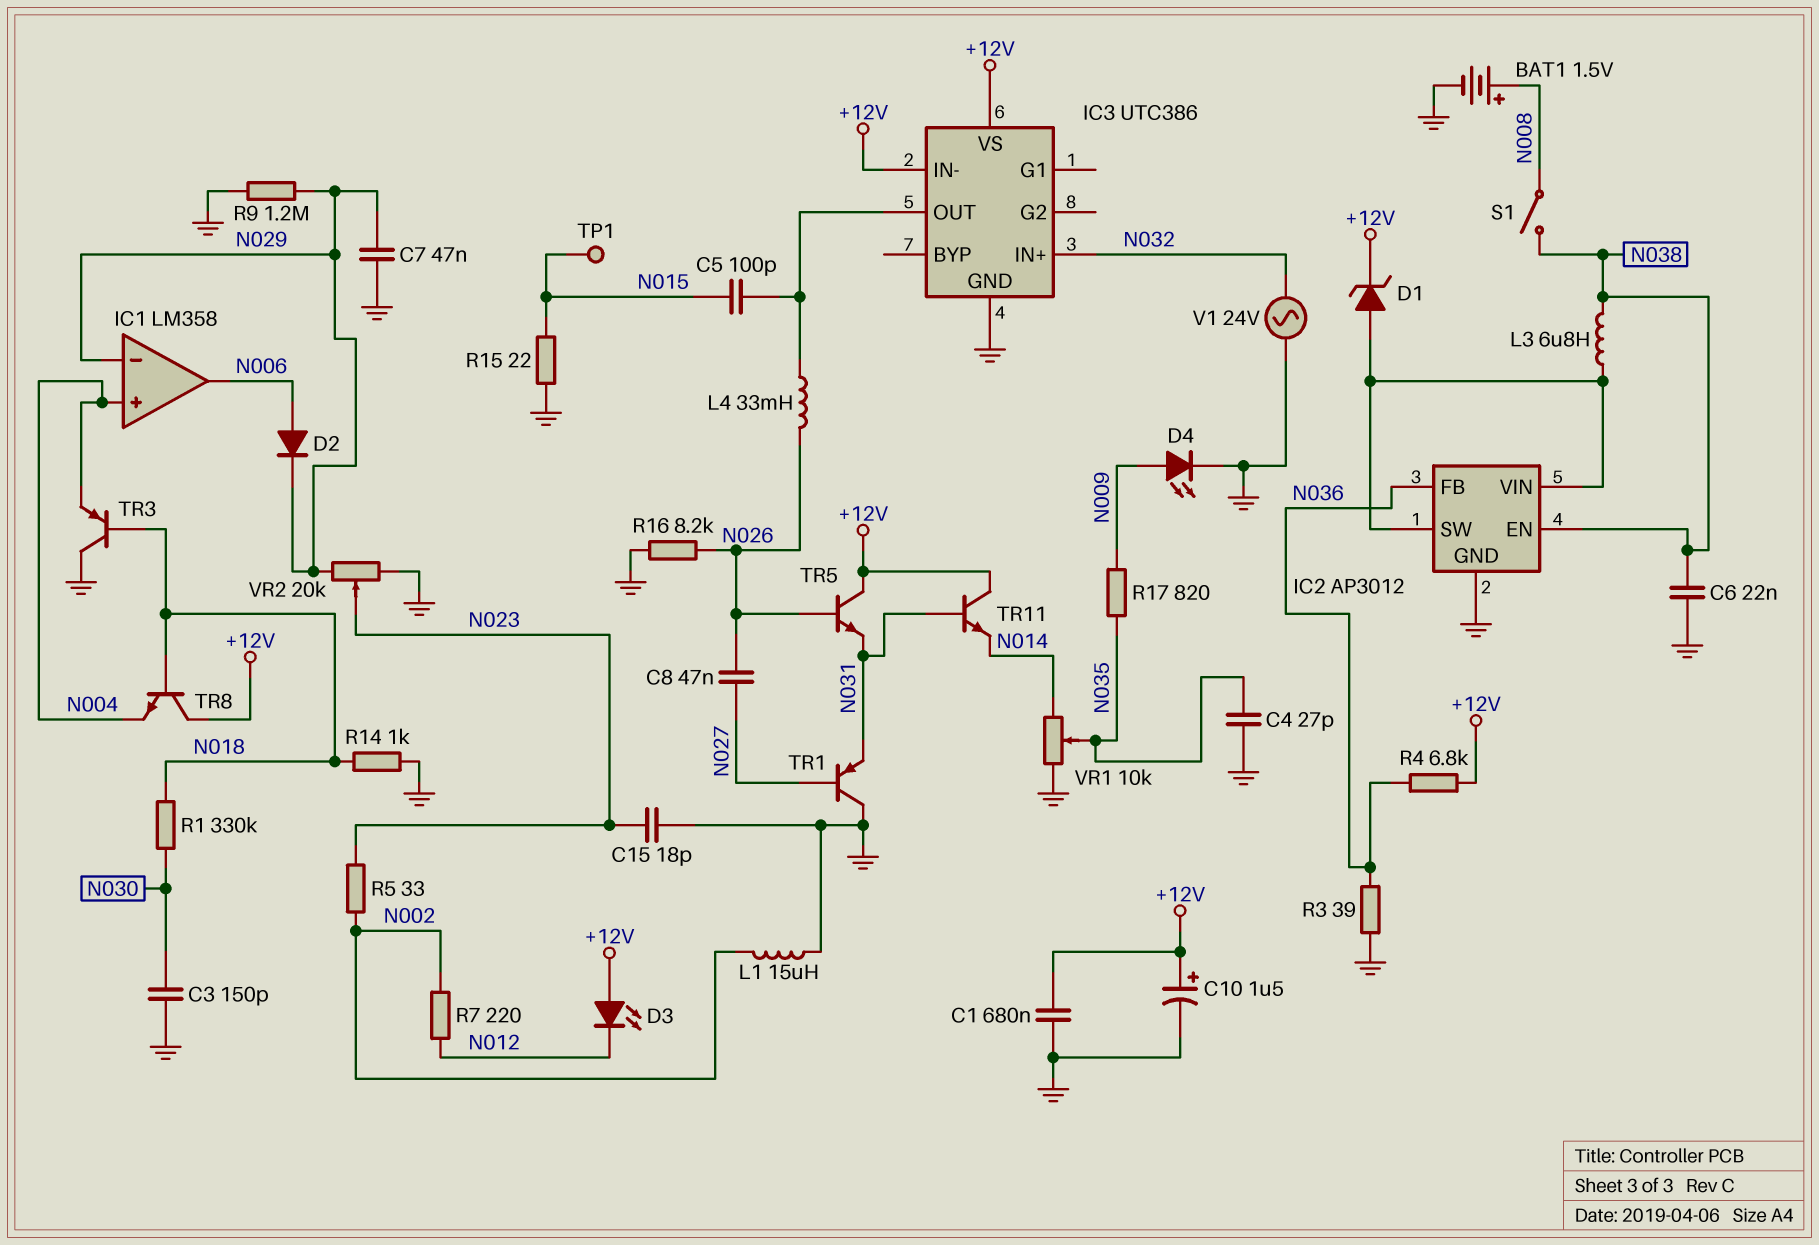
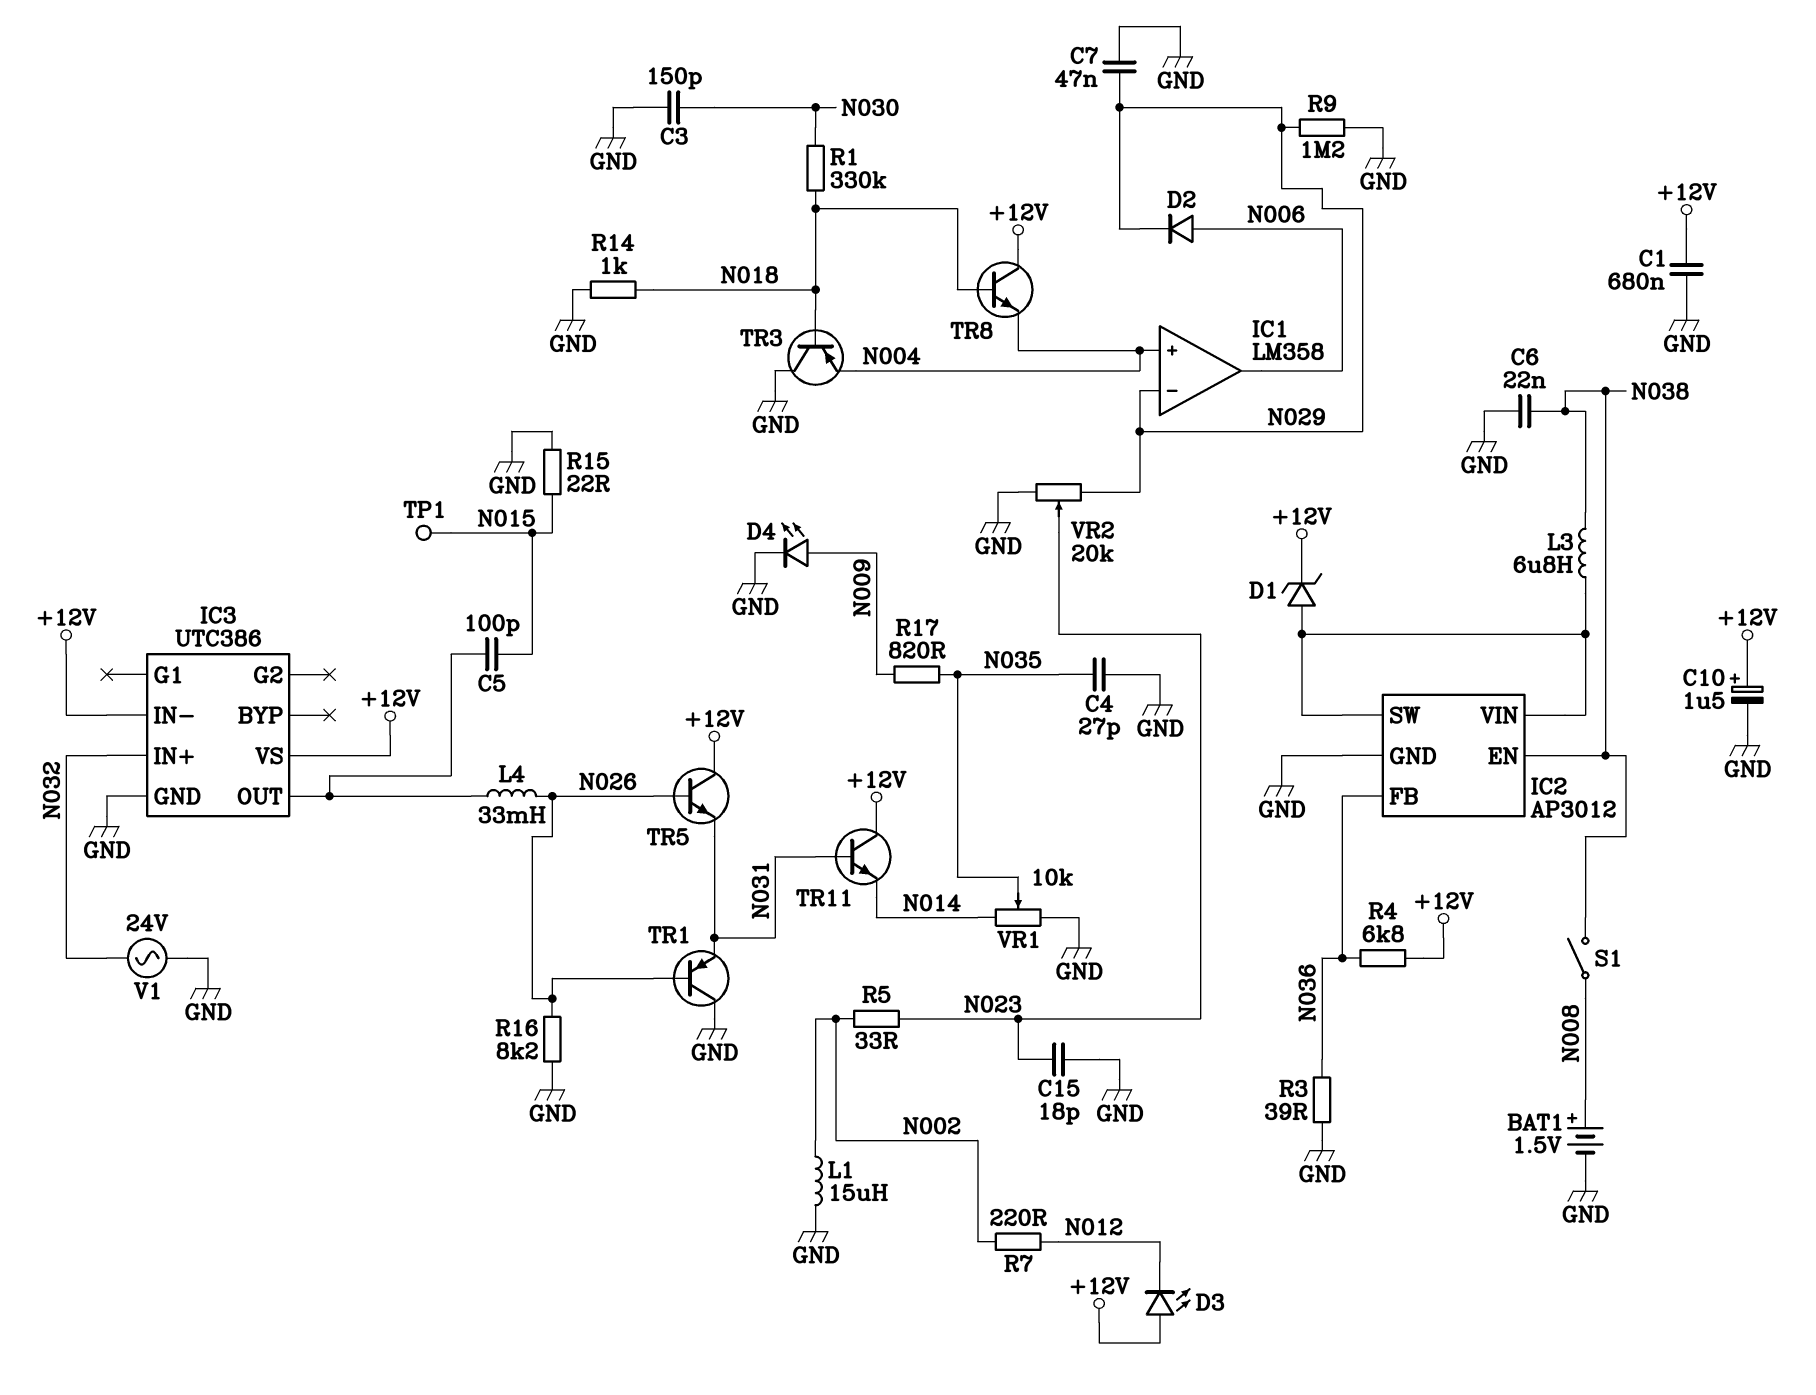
C8: 47nF (N026, N027) -> none
TR1: PNP (B N027, C GND, E N031) -> PNP (B N026, C GND, E N031)

